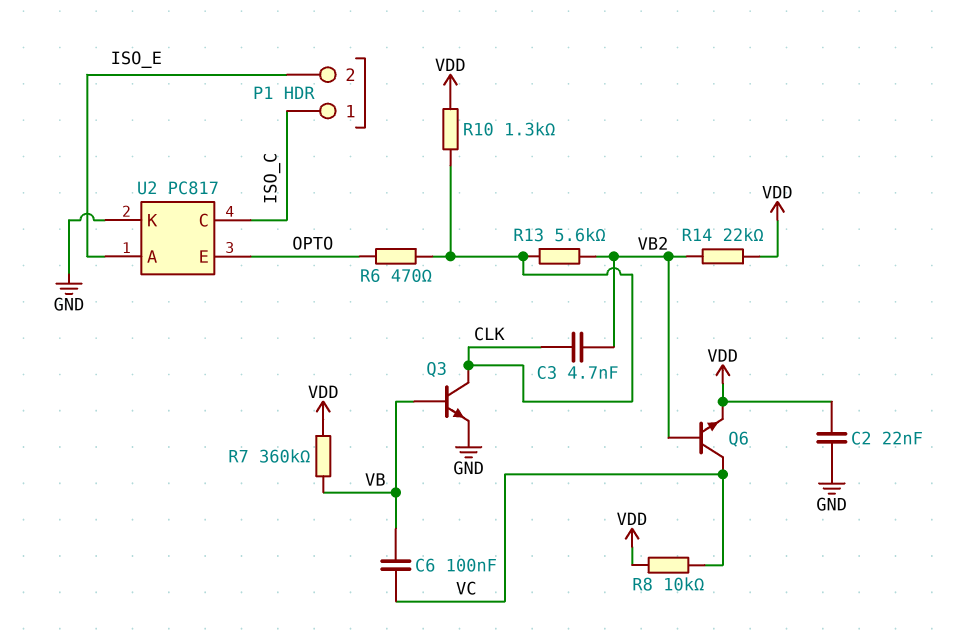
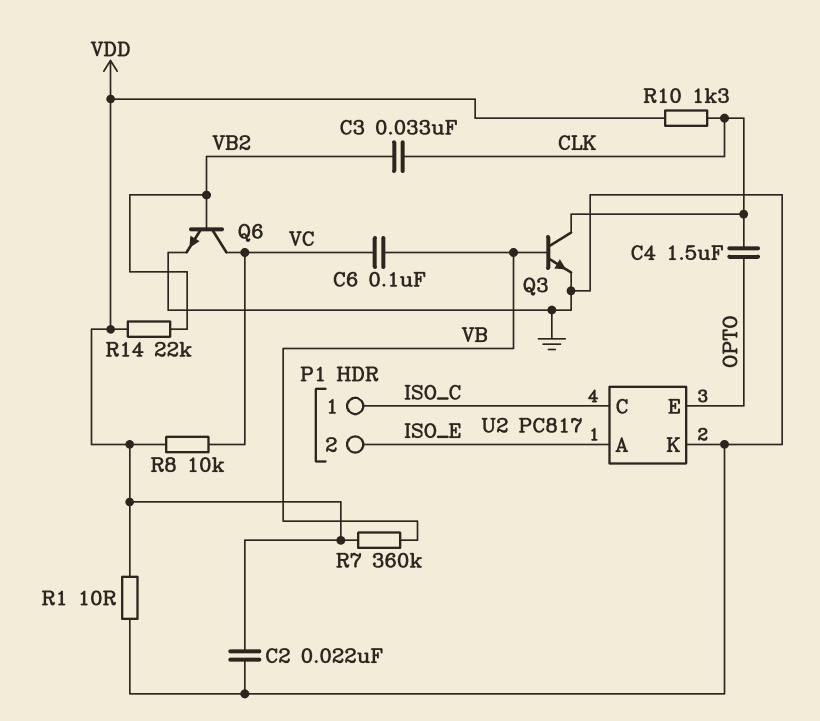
C3: 4.7nF (CLK, VB2) -> 33nF (CLK, VB2)
C4: none -> 1.5uF (CLK, OPTO)
Q6: NPN (B VB2, C VC, E VDD) -> NPN (B VB2, C VC, E GND)
R1: none -> 10 (GND, VDD)
R6: 470 (CLK, OPTO) -> none
R13: 5.6k (CLK, VB2) -> none

